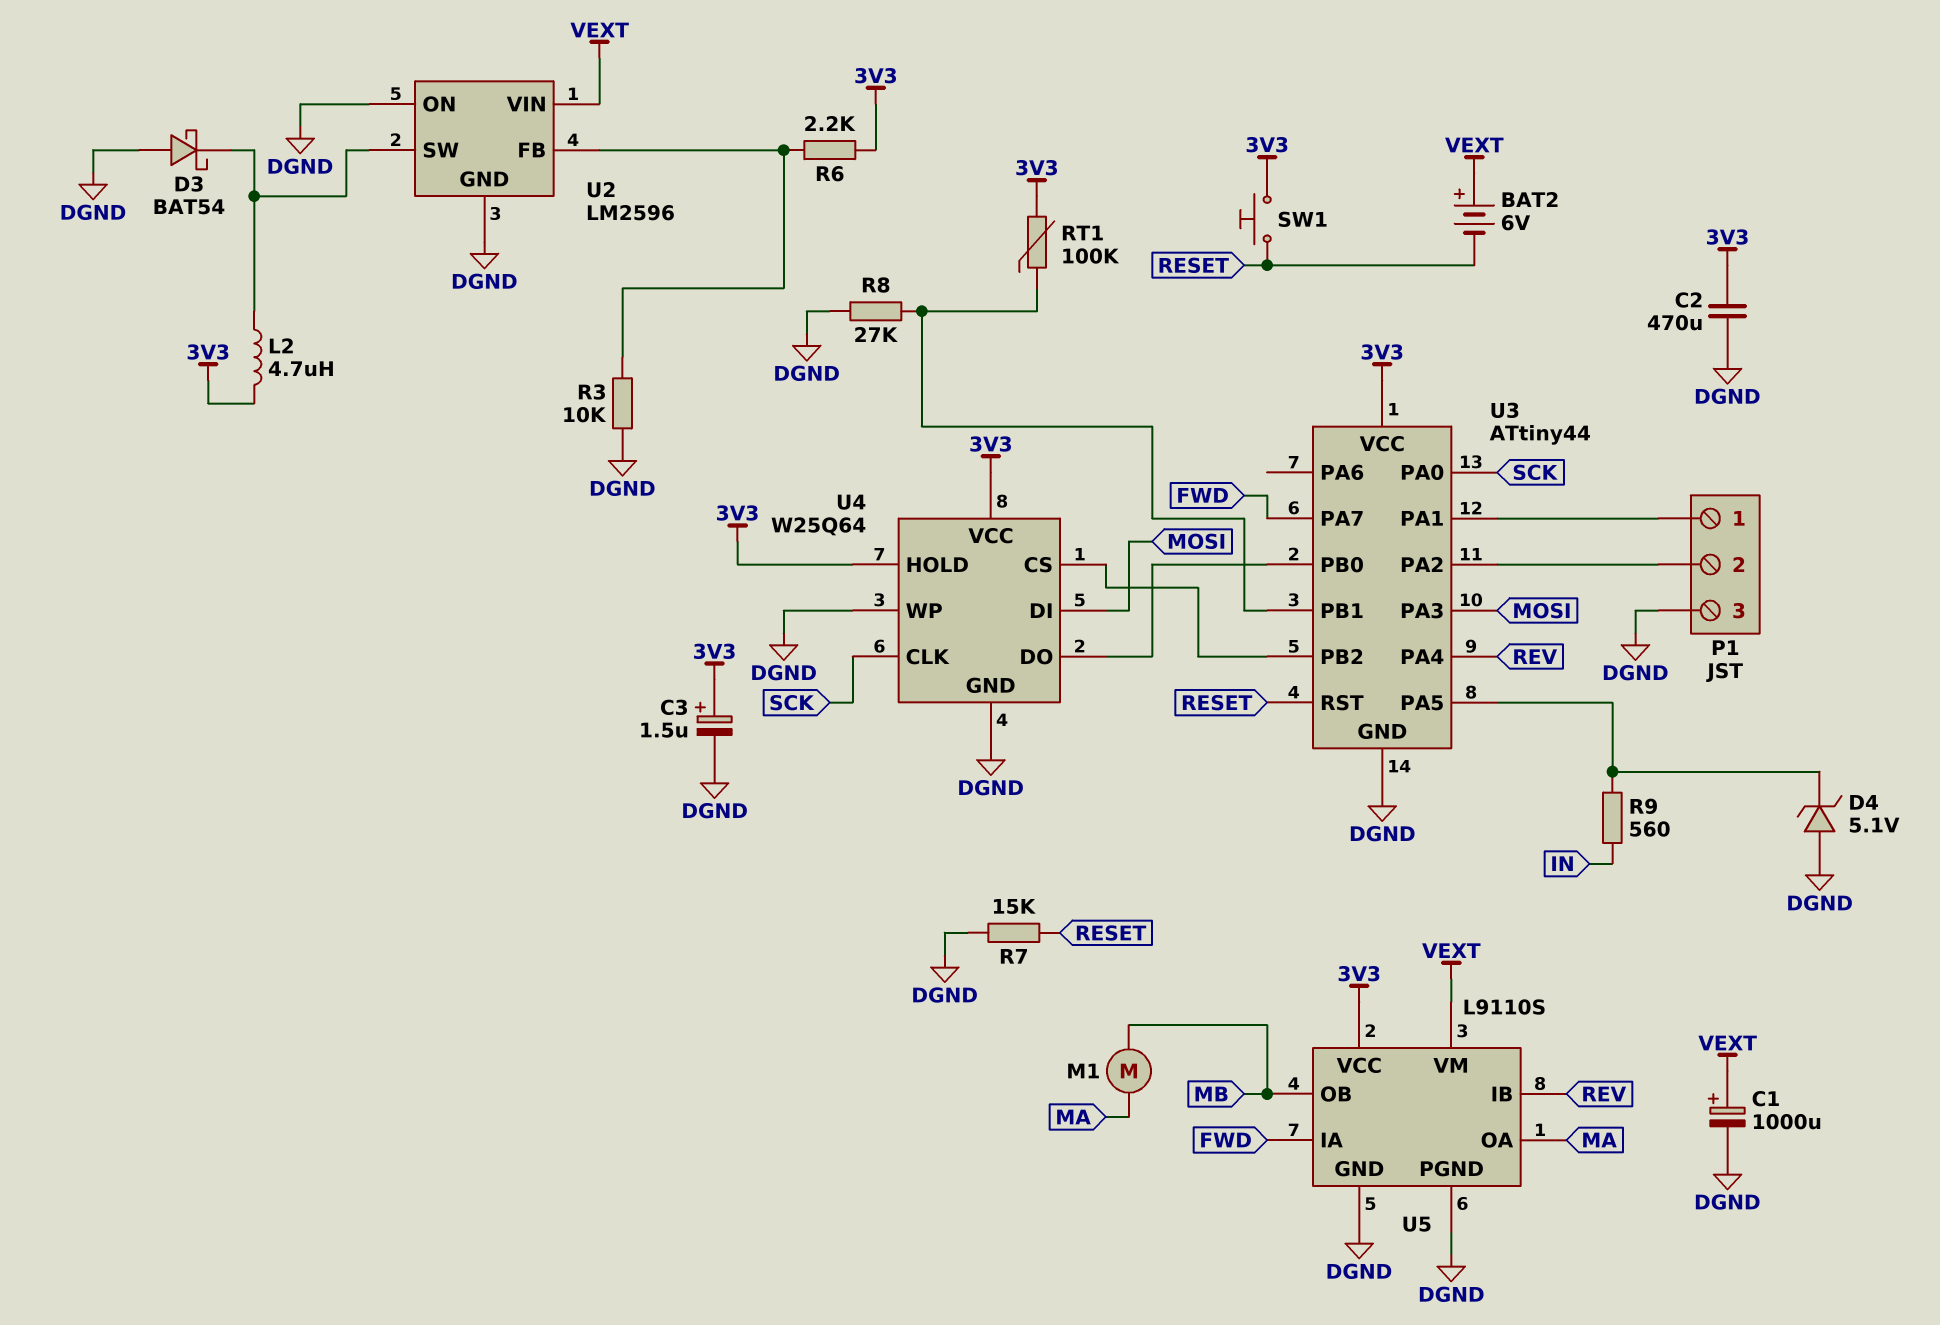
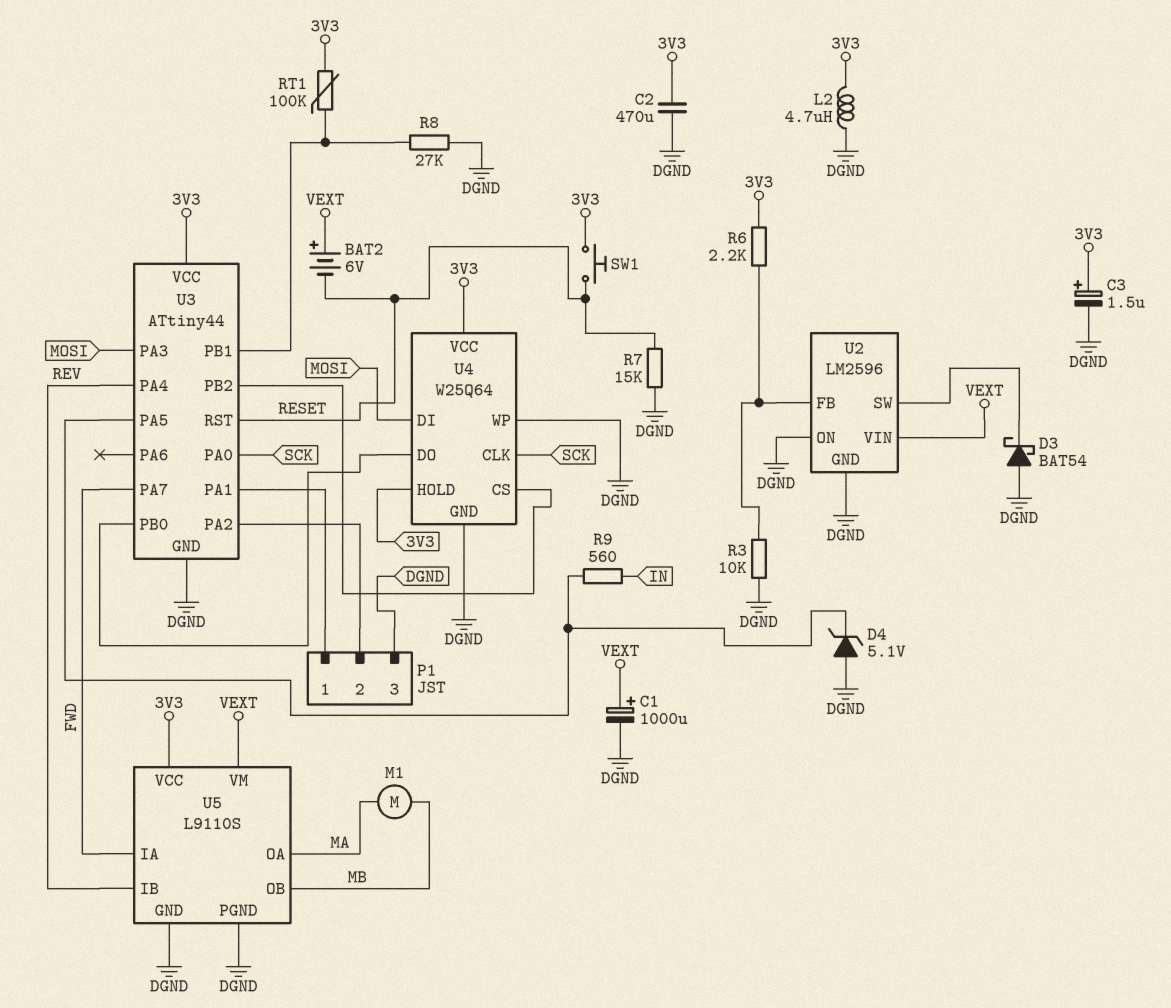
L2: 4.7uH (3V3, U2/SW) -> 4.7uH (3V3, DGND)

